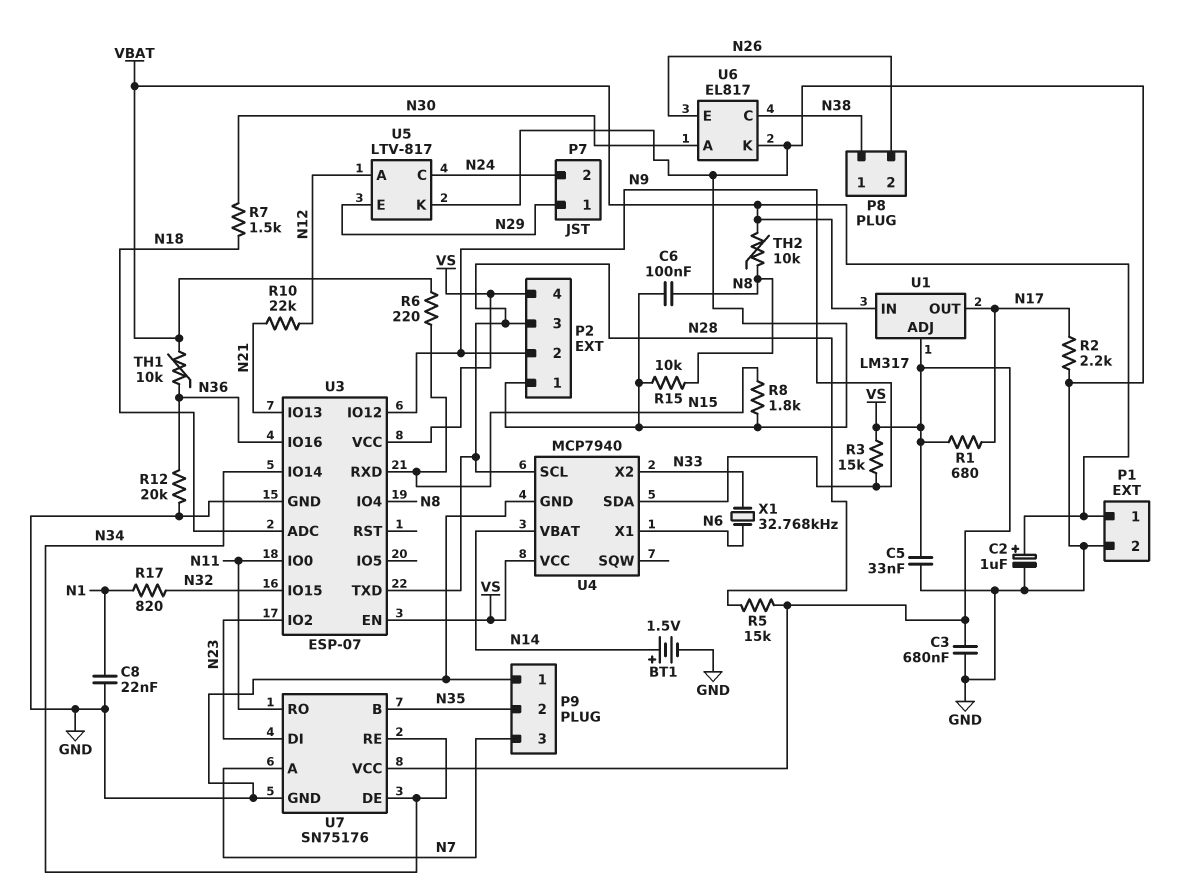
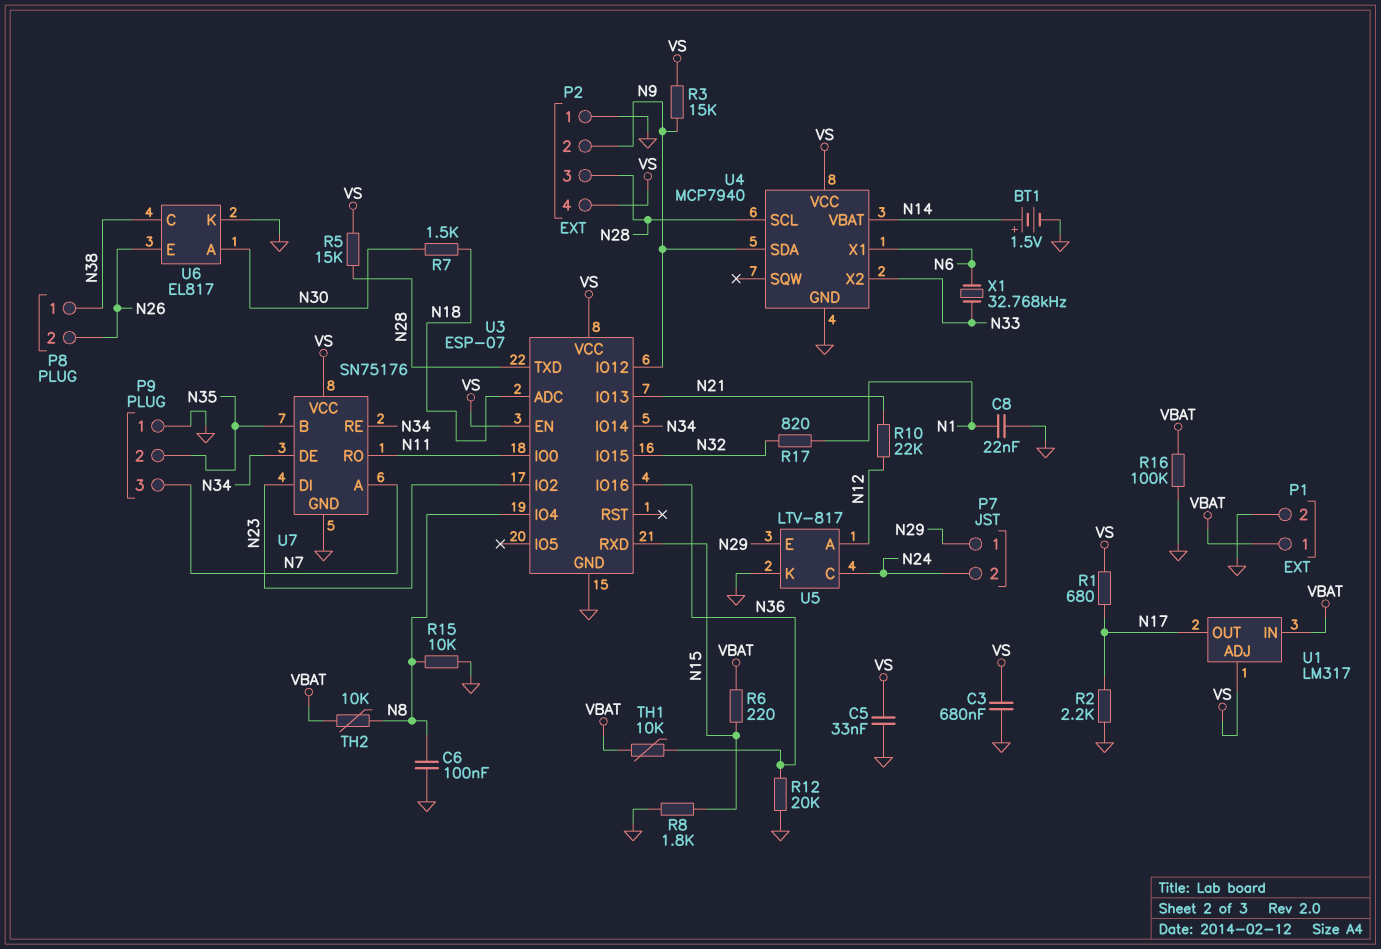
C2: 1uF (plus VBAT, minus GND) -> none
R16: none -> 100k (GND, VBAT)

